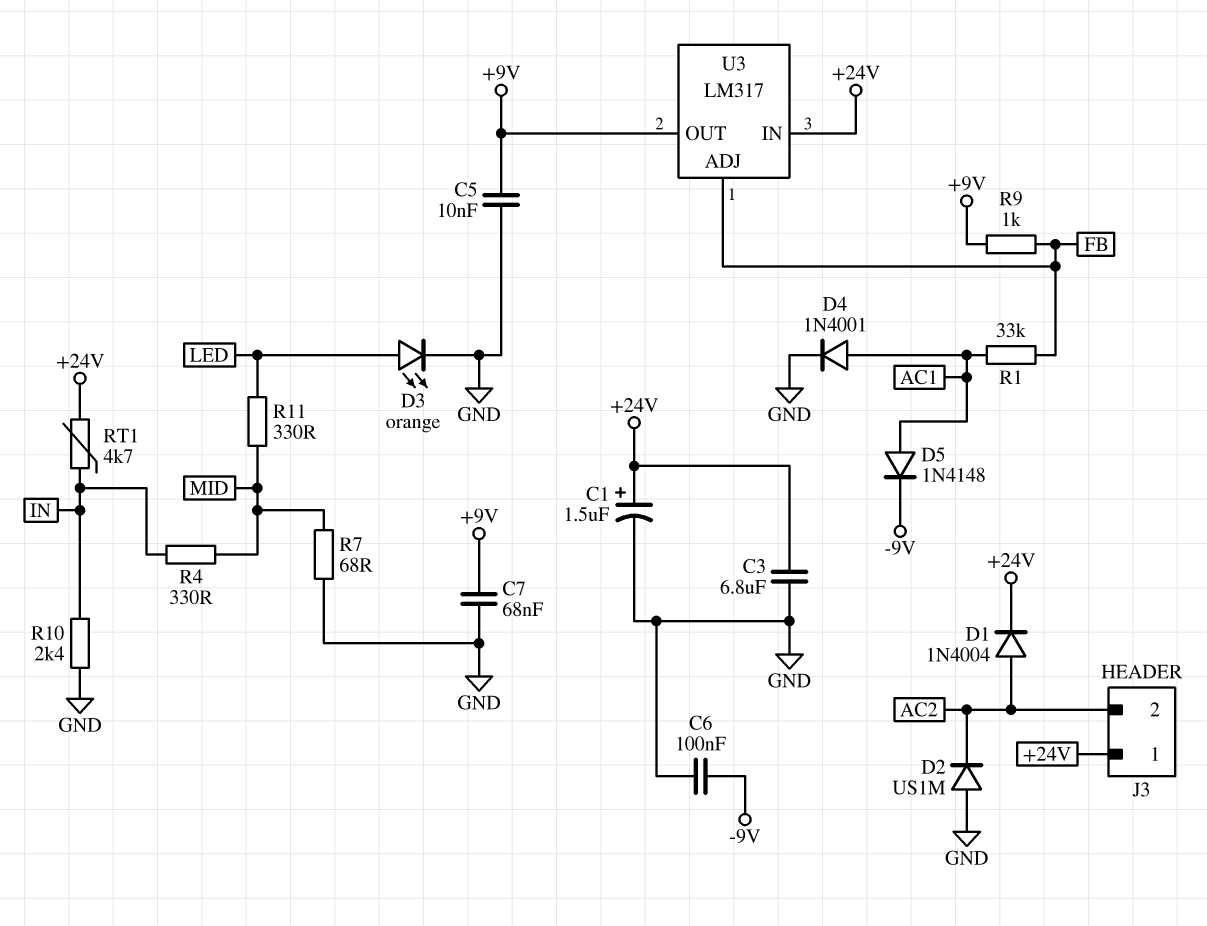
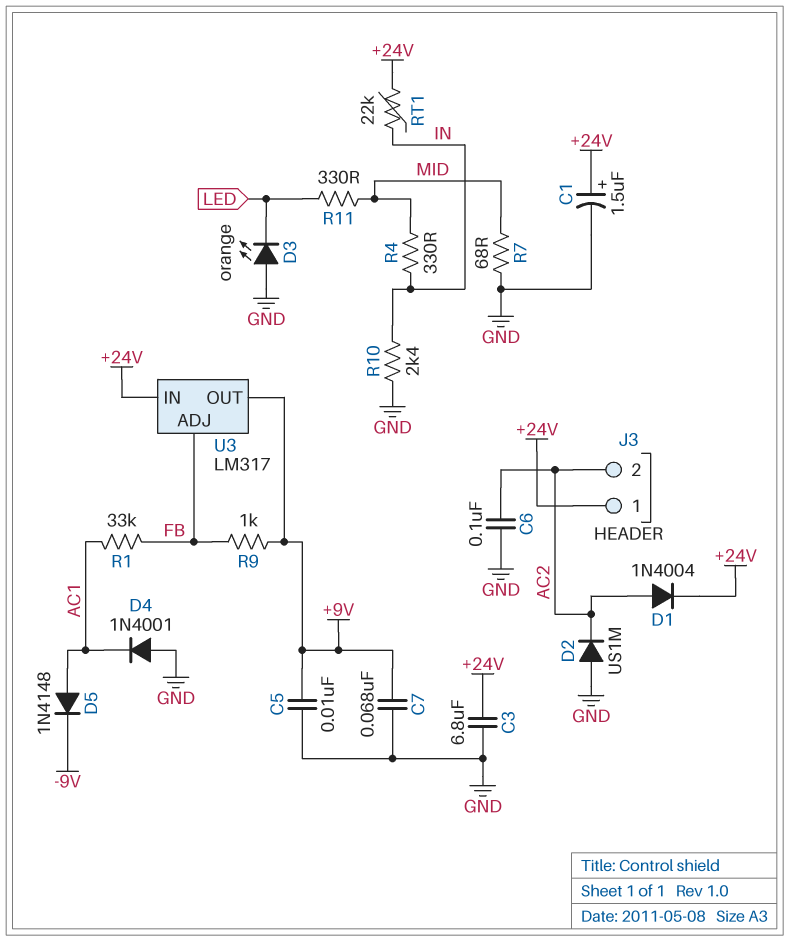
C6: 100nF (-9V, GND) -> 100nF (AC2, GND)
D3: LED orange (A LED, K GND) -> LED orange (A GND, K LED)
D4: diode 1N4001 (A AC1, K GND) -> diode 1N4001 (A GND, K AC1)
RT1: 4.7k (+24V, IN) -> 22k (+24V, IN)

